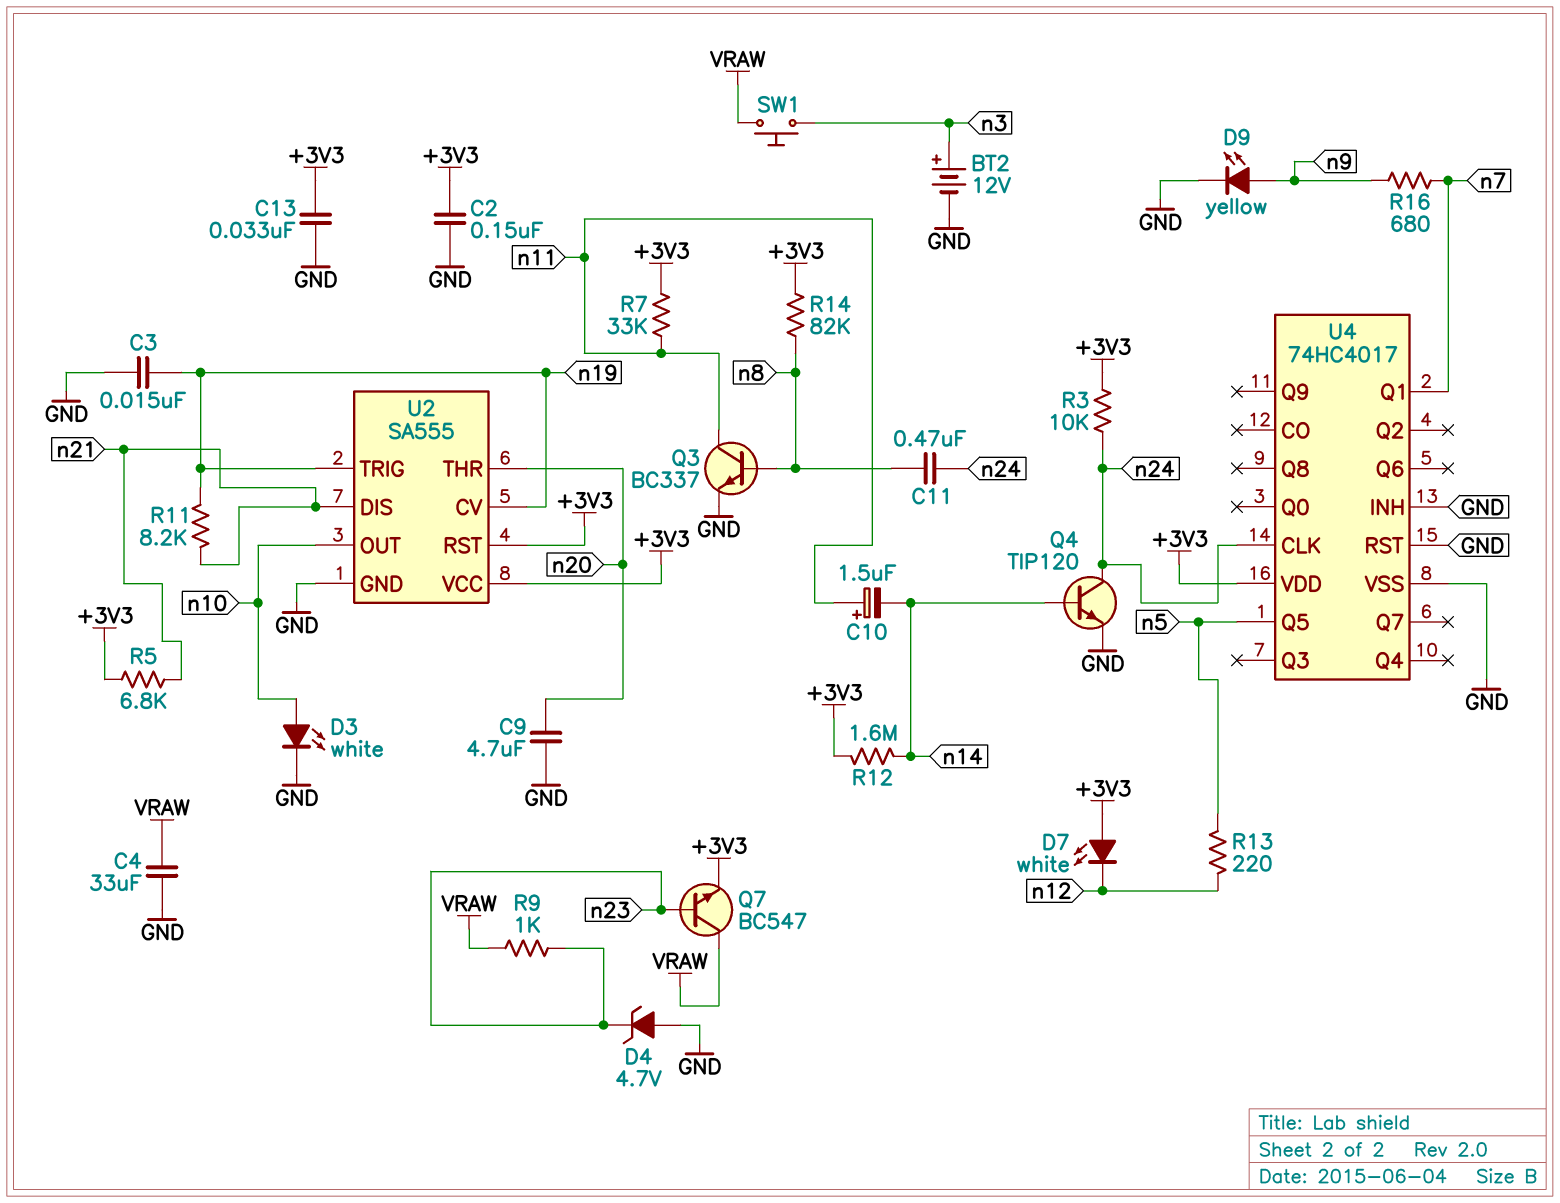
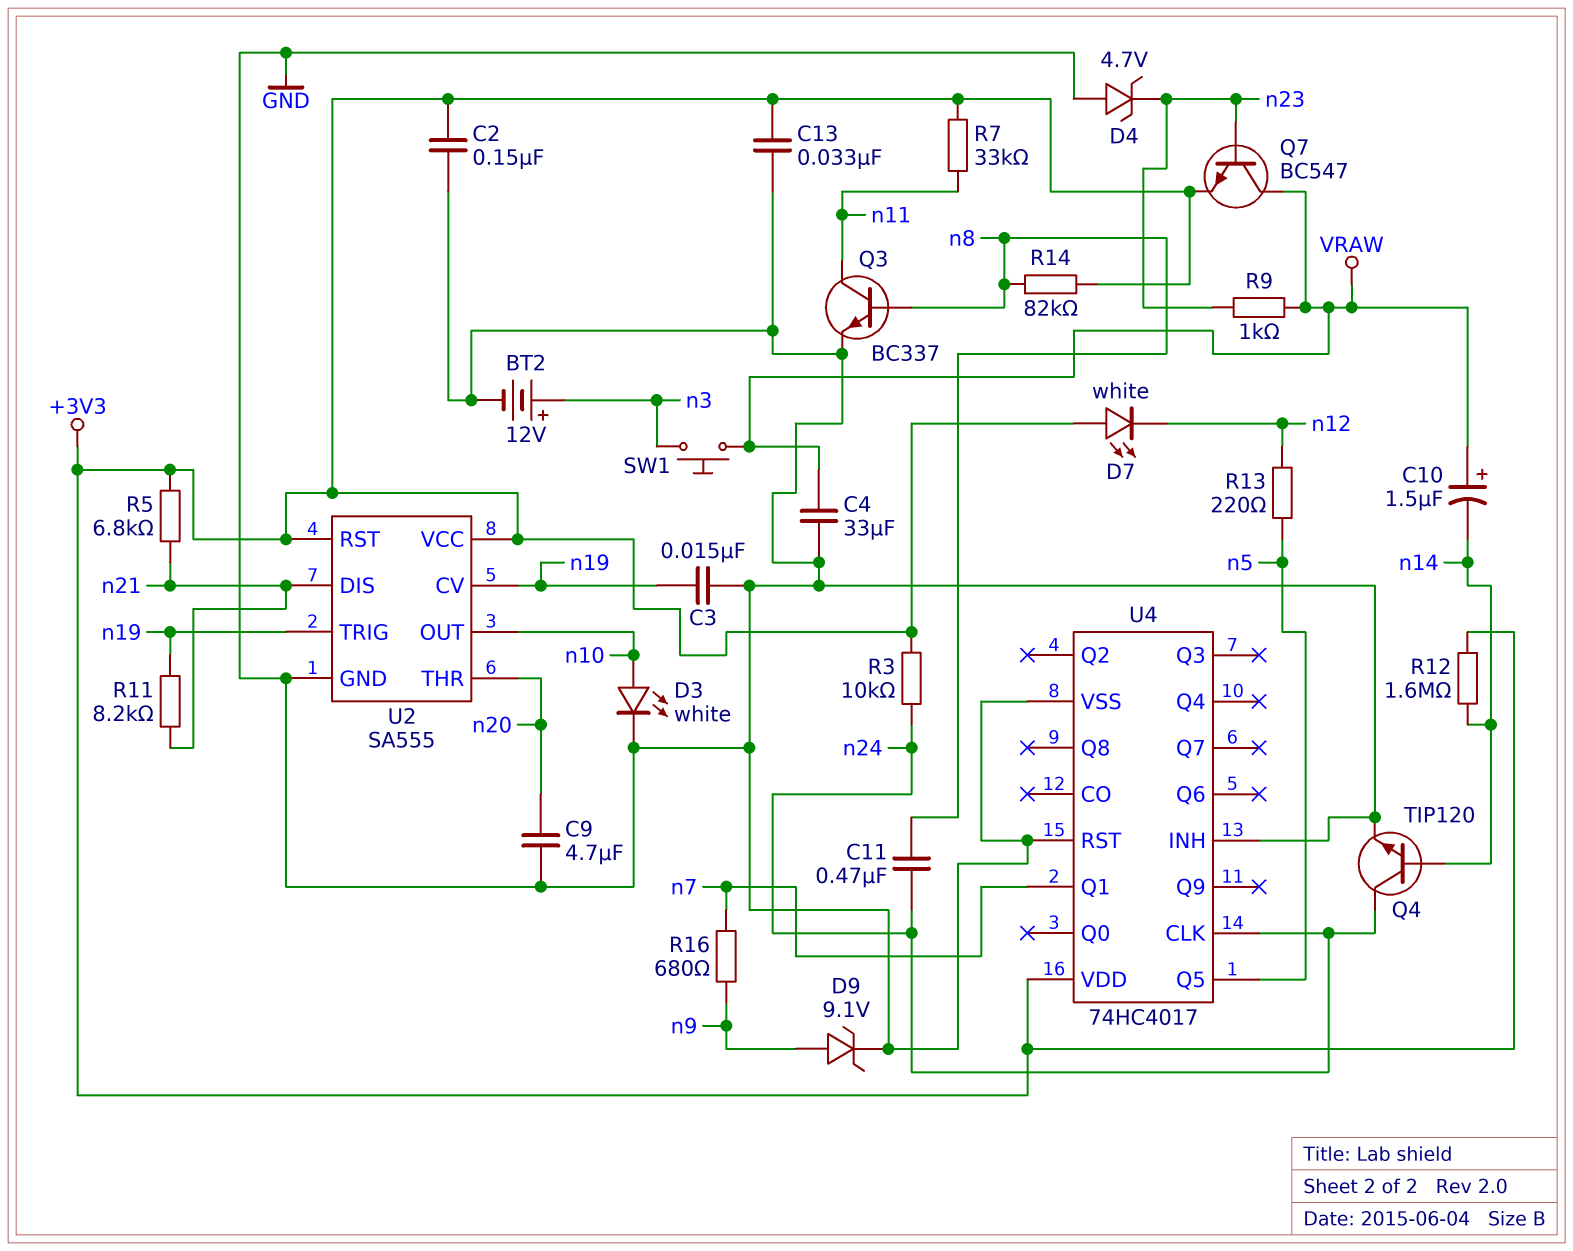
C10: 1.5uF (plus n11, minus n14) -> 1.5uF (plus VRAW, minus n14)
D9: LED yellow (A n9, K GND) -> zener 9.1V (A n9, K GND)

